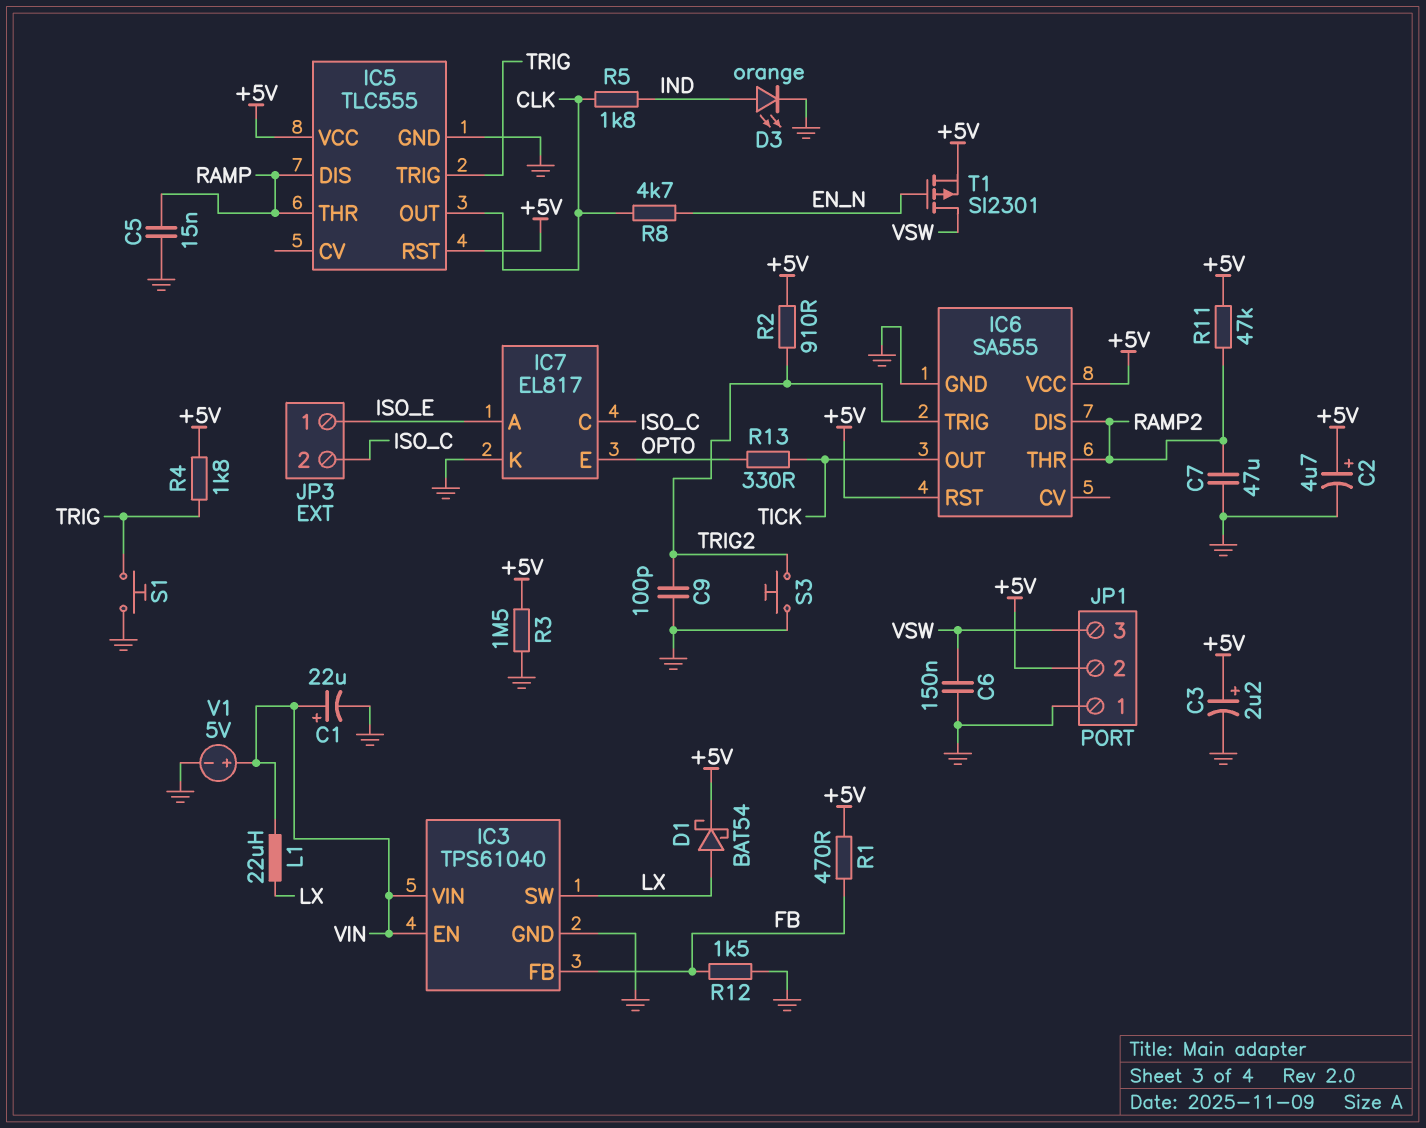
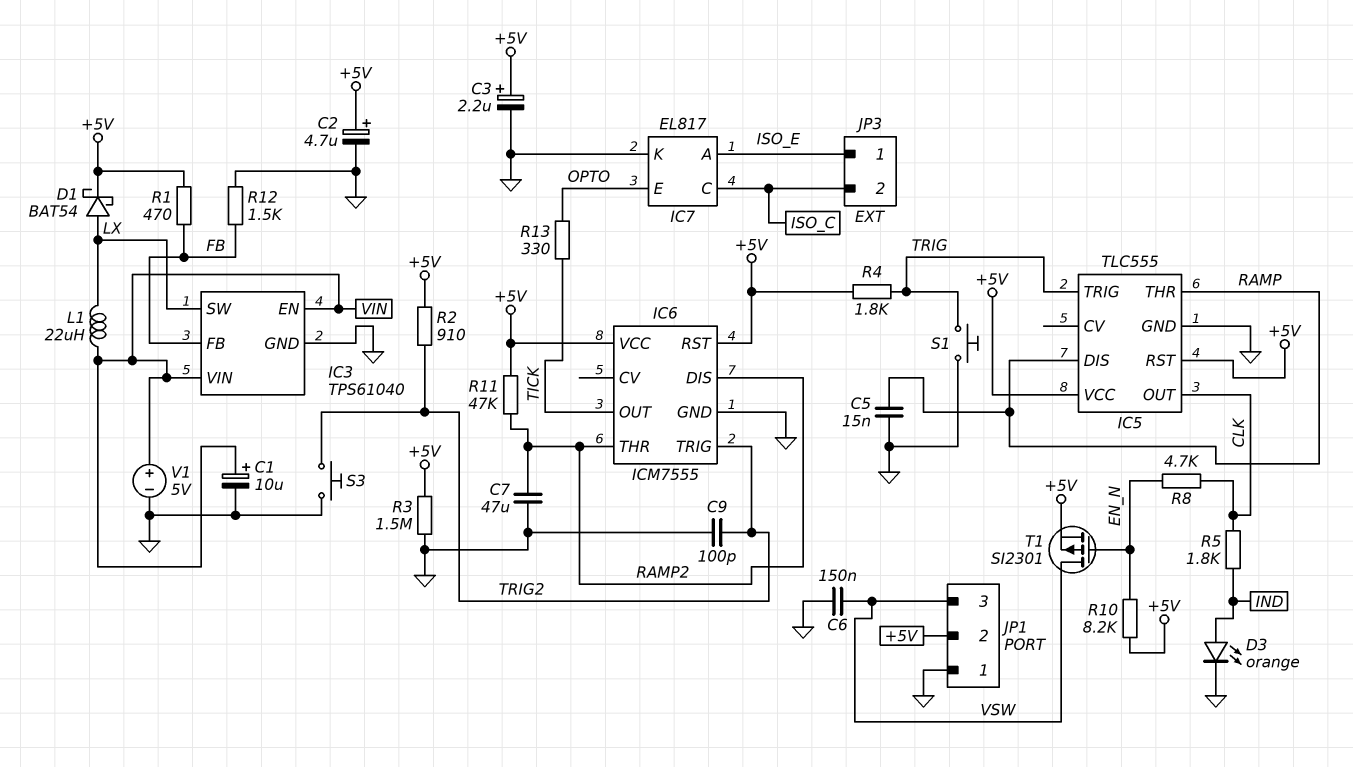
C1: 22uF (plus VIN, minus GND) -> 10uF (plus VIN, minus GND)
IC6: SA555 -> ICM7555
R10: none -> 8.2k (+5V, EN_N)

